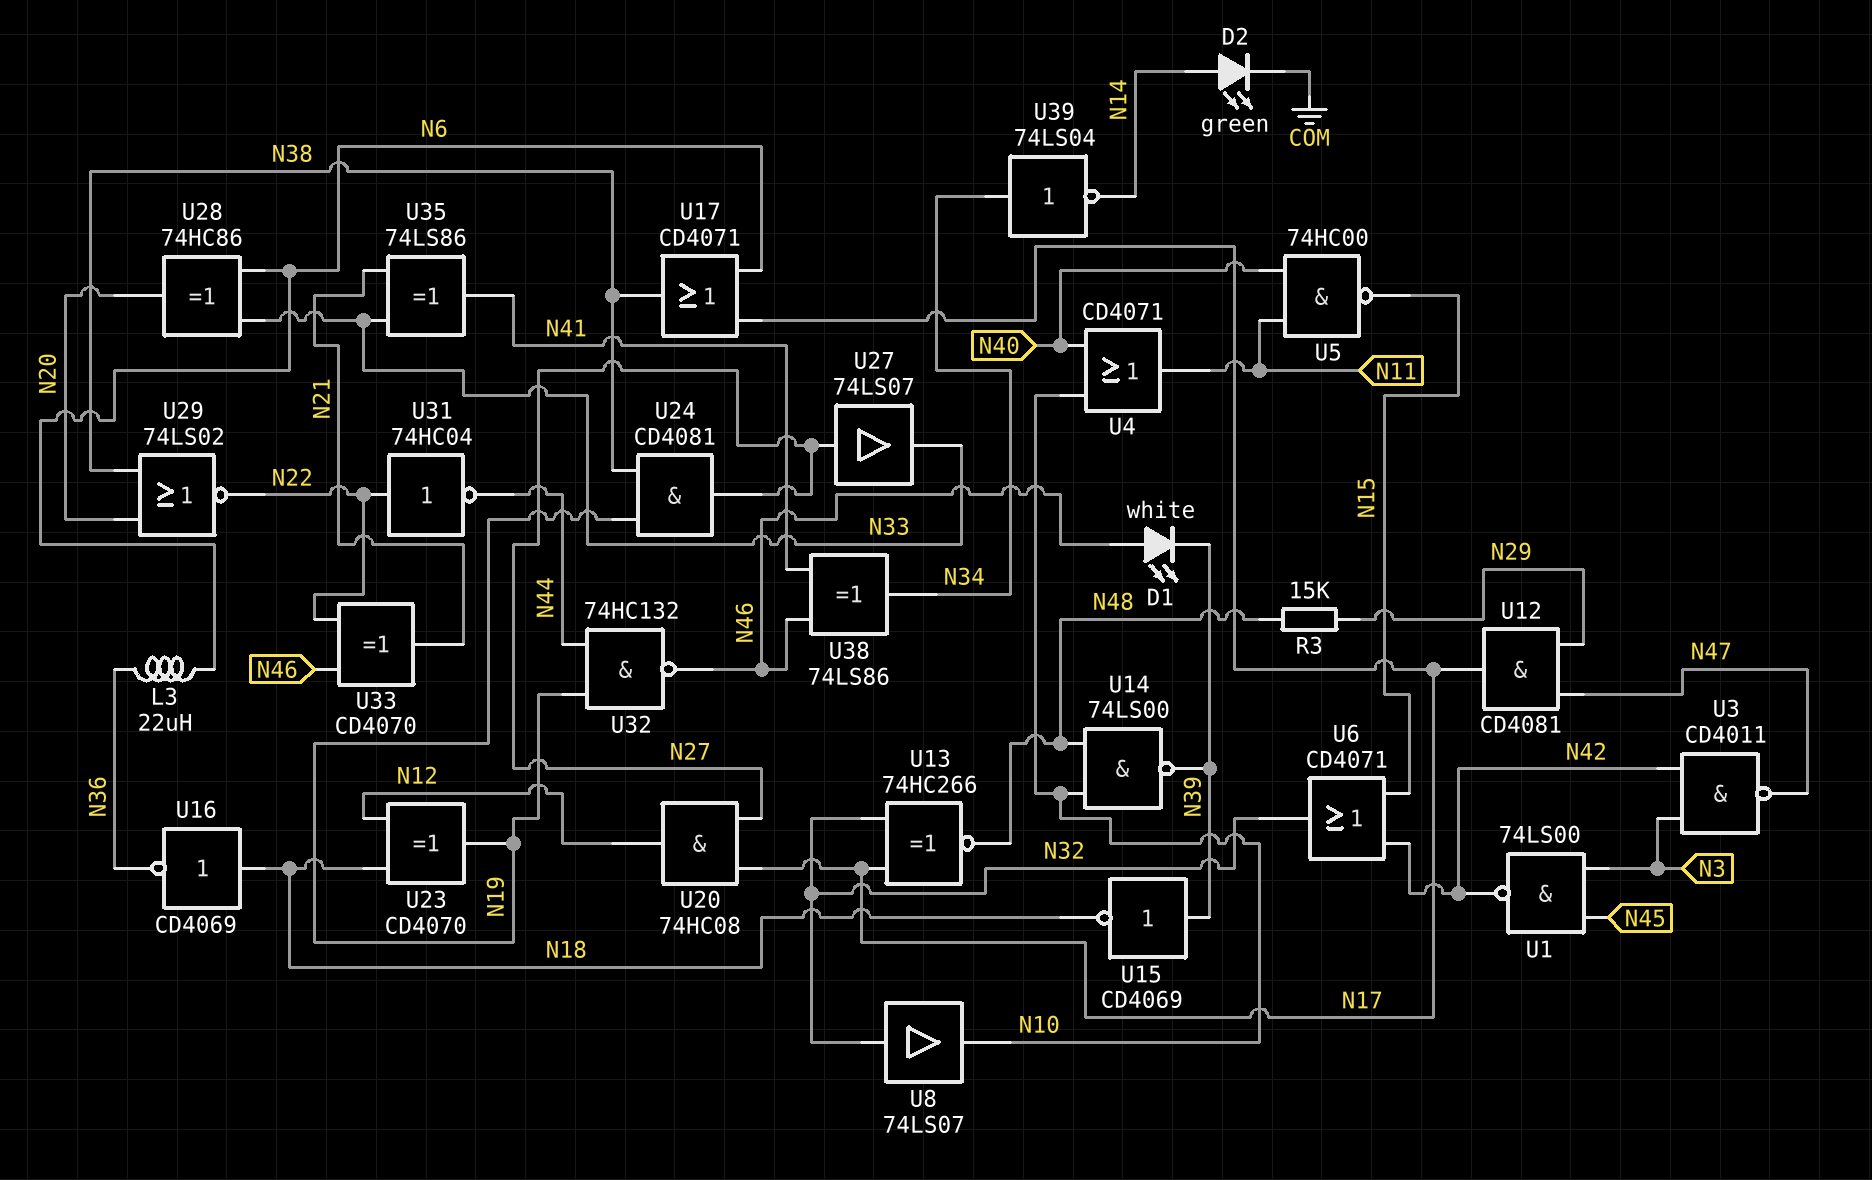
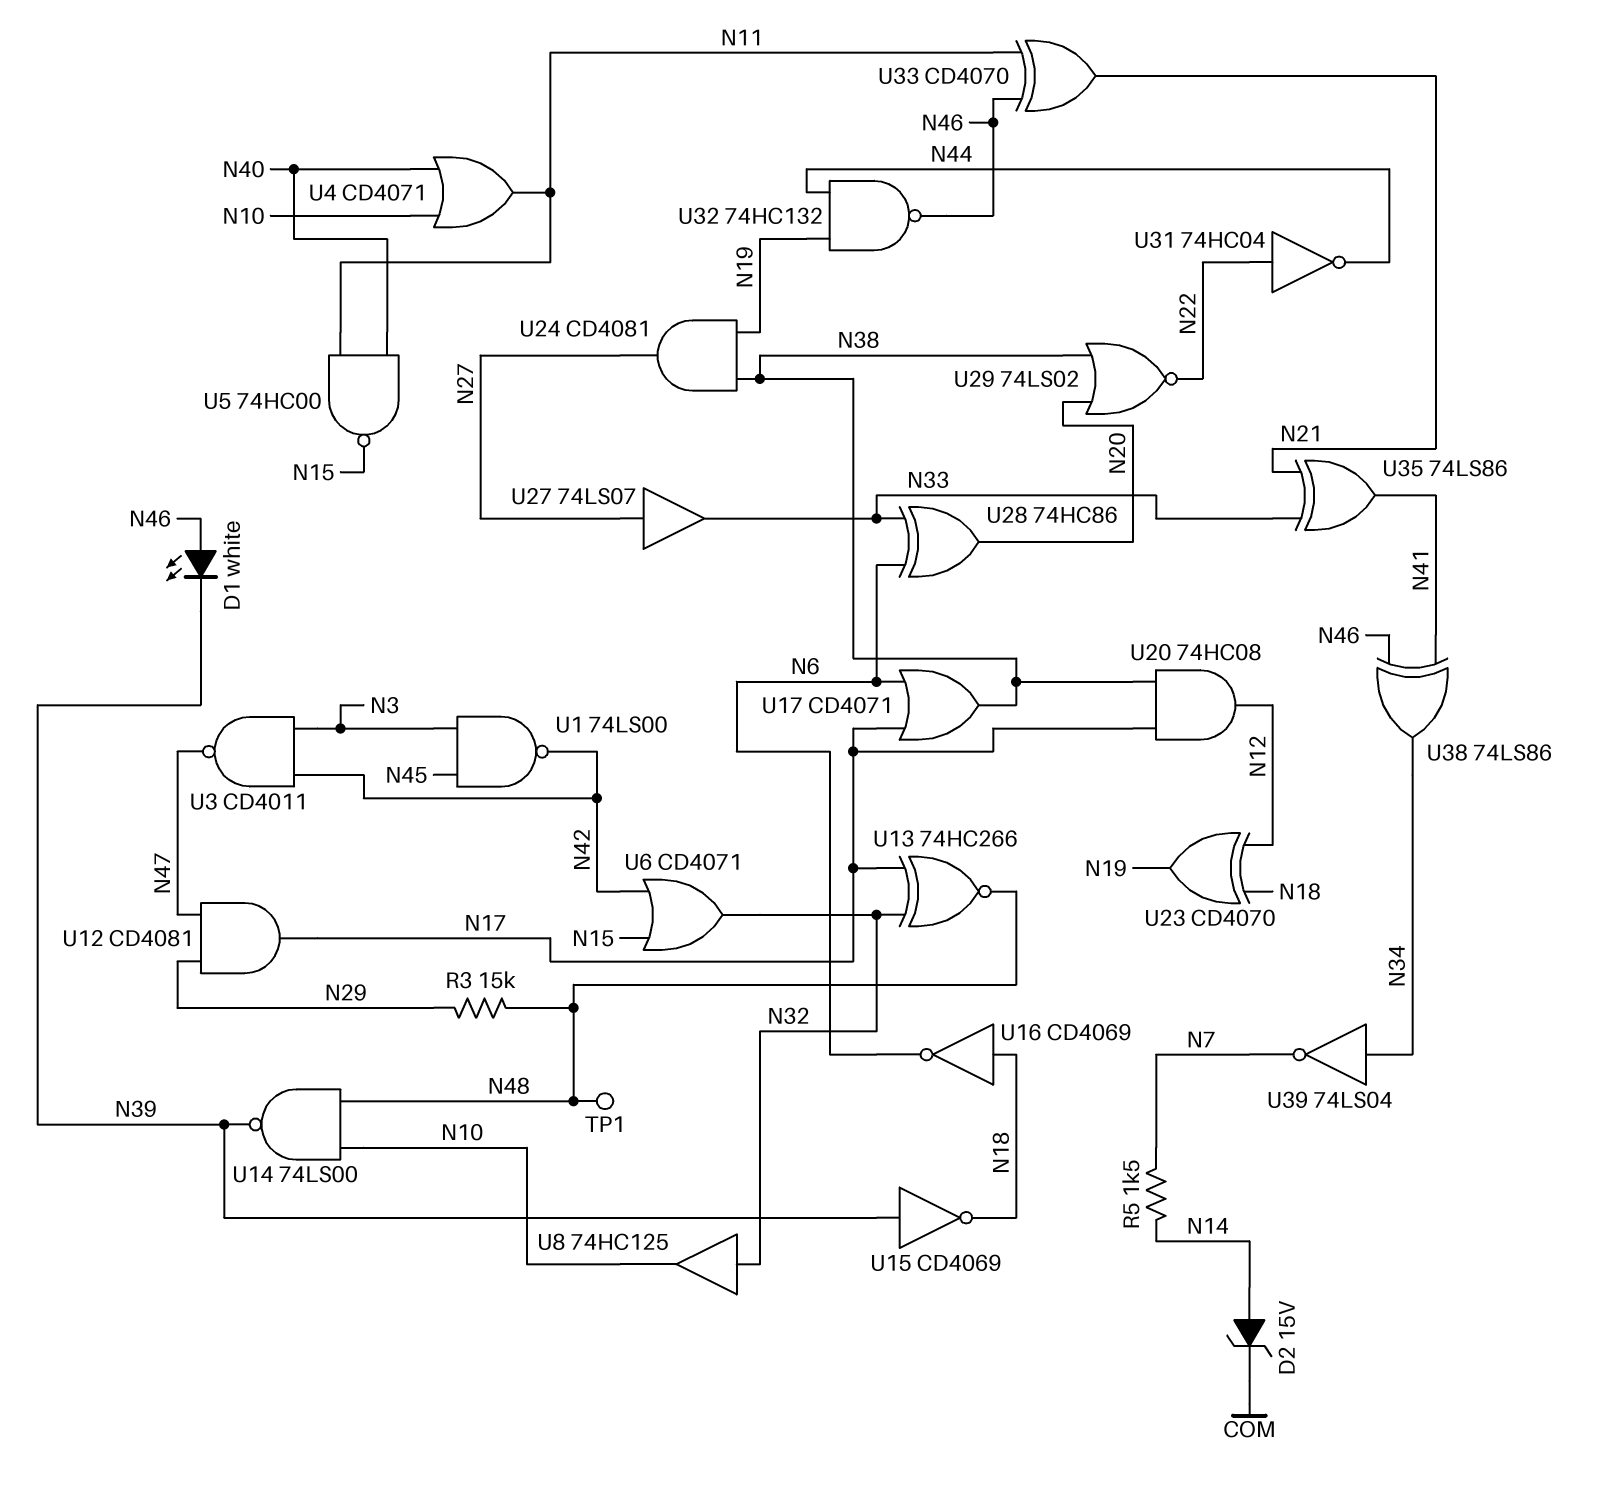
D2: LED green (A N14, K COM) -> zener 15V (A N14, K COM)
L3: 22uH (N6, N36) -> none
R5: none -> 1.5k (N7, N14)
TP1: none -> test point (N48)
U8: buffer 74LS07 (in N32, out N10) -> buffer 74HC125 (in N32, out N10)
U16: NOT CD4069 (in N18, out N36) -> NOT CD4069 (in N18, out N6)
U20: AND 74HC08 (in N17, in N27, out N12) -> AND 74HC08 (in N17, in N38, out N12)
U33: XOR CD4070 (in N22, in N46, out N21) -> XOR CD4070 (in N11, in N46, out N21)
U39: NOT 74LS04 (in N34, out N14) -> NOT 74LS04 (in N34, out N7)

